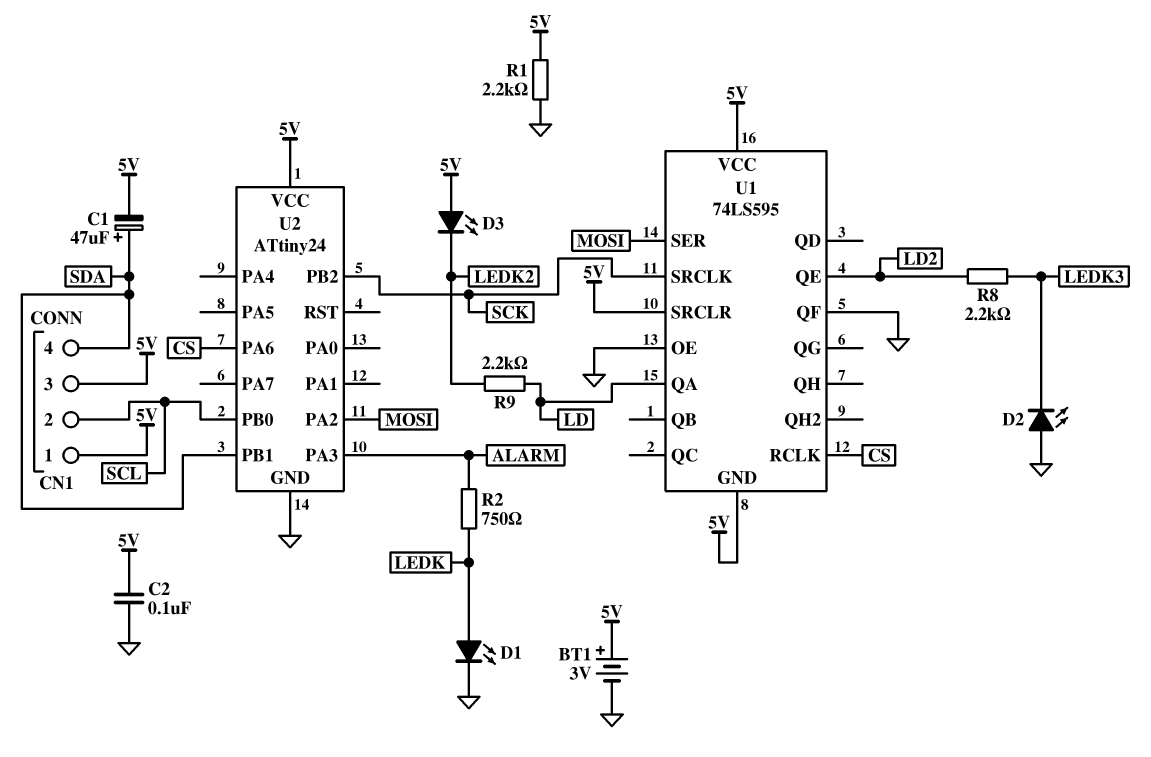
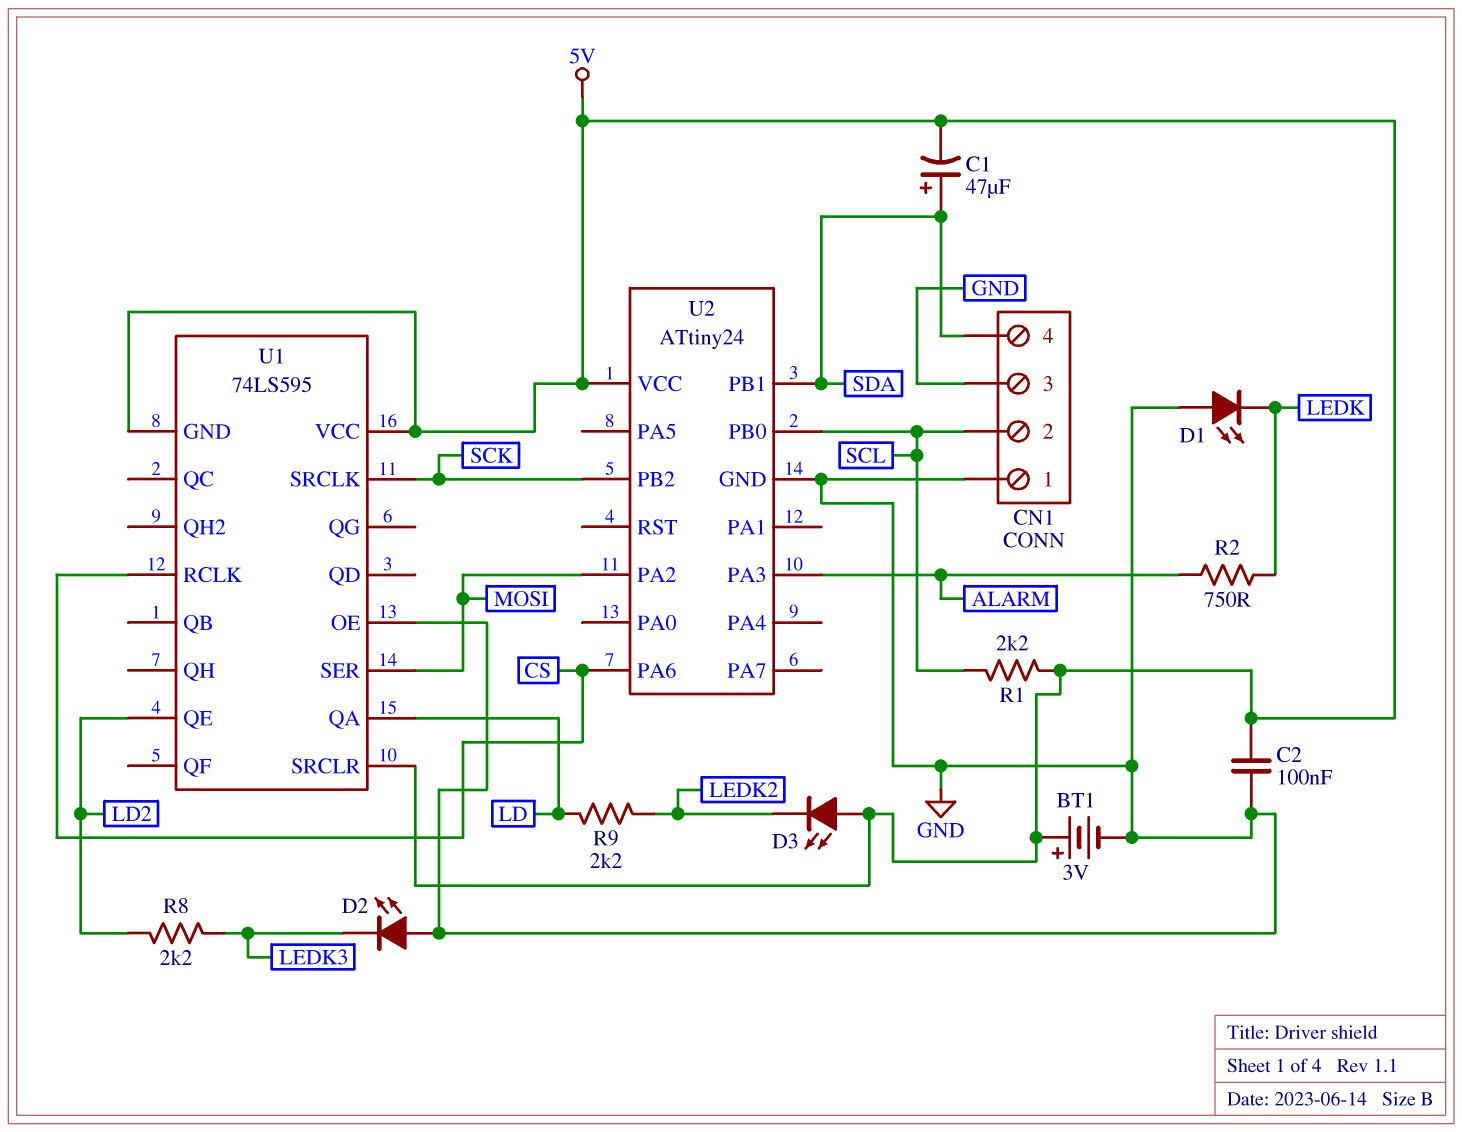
CN1 pin 1: 5V -> GND
CN1 pin 3: 5V -> GND
D1: LED (A LEDK, K GND) -> LED (A GND, K LEDK)
R1: 2.2k (5V, GND) -> 2.2k (5V, SCL)
U1 pin QF: GND -> none

